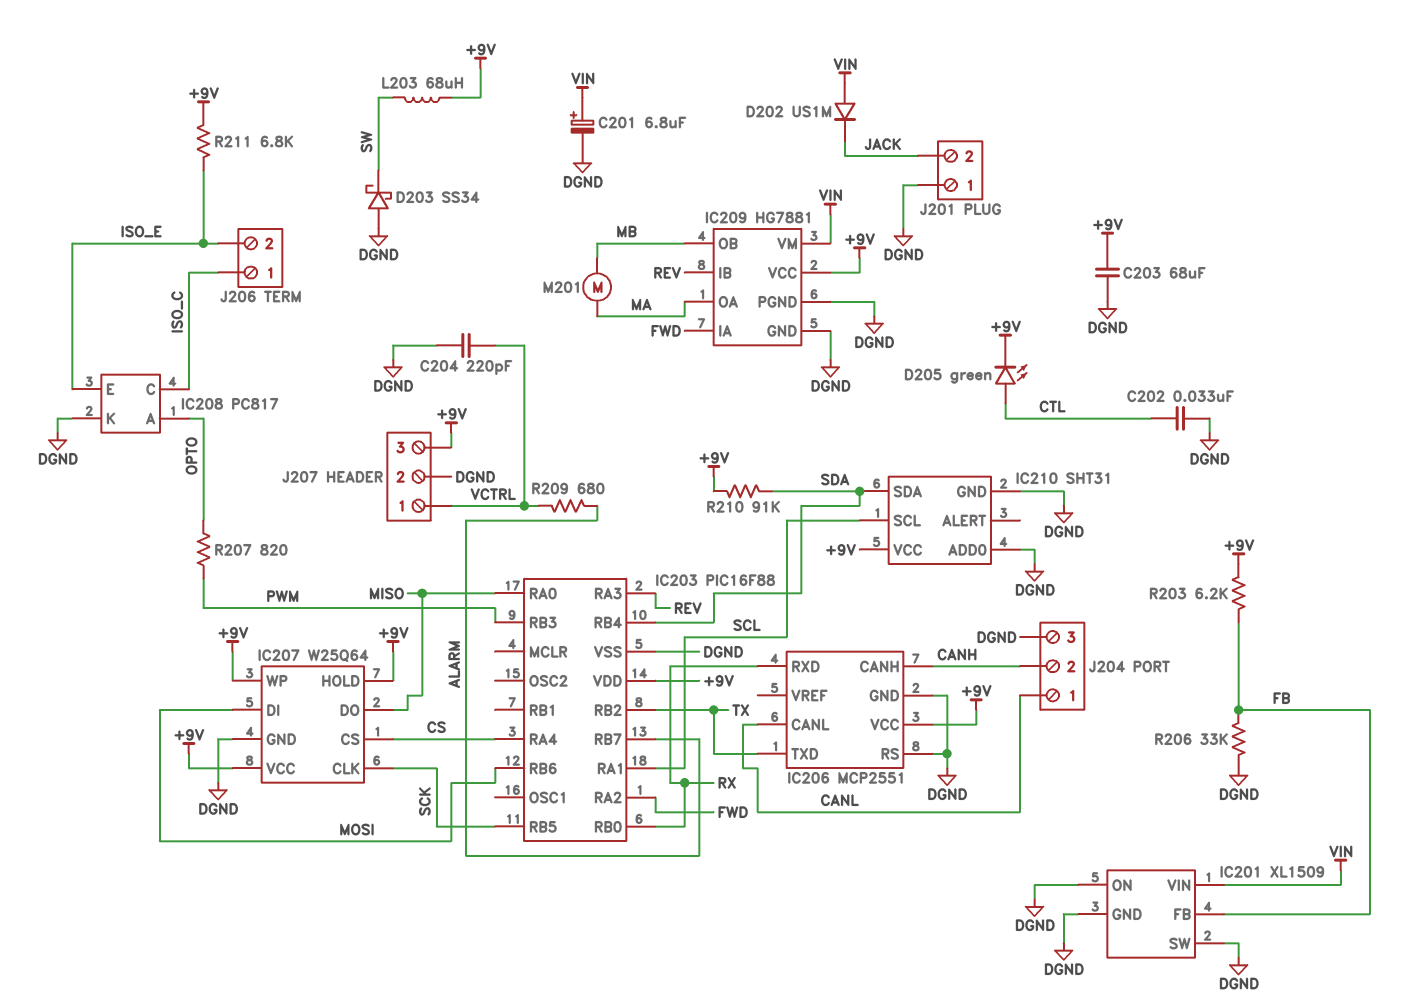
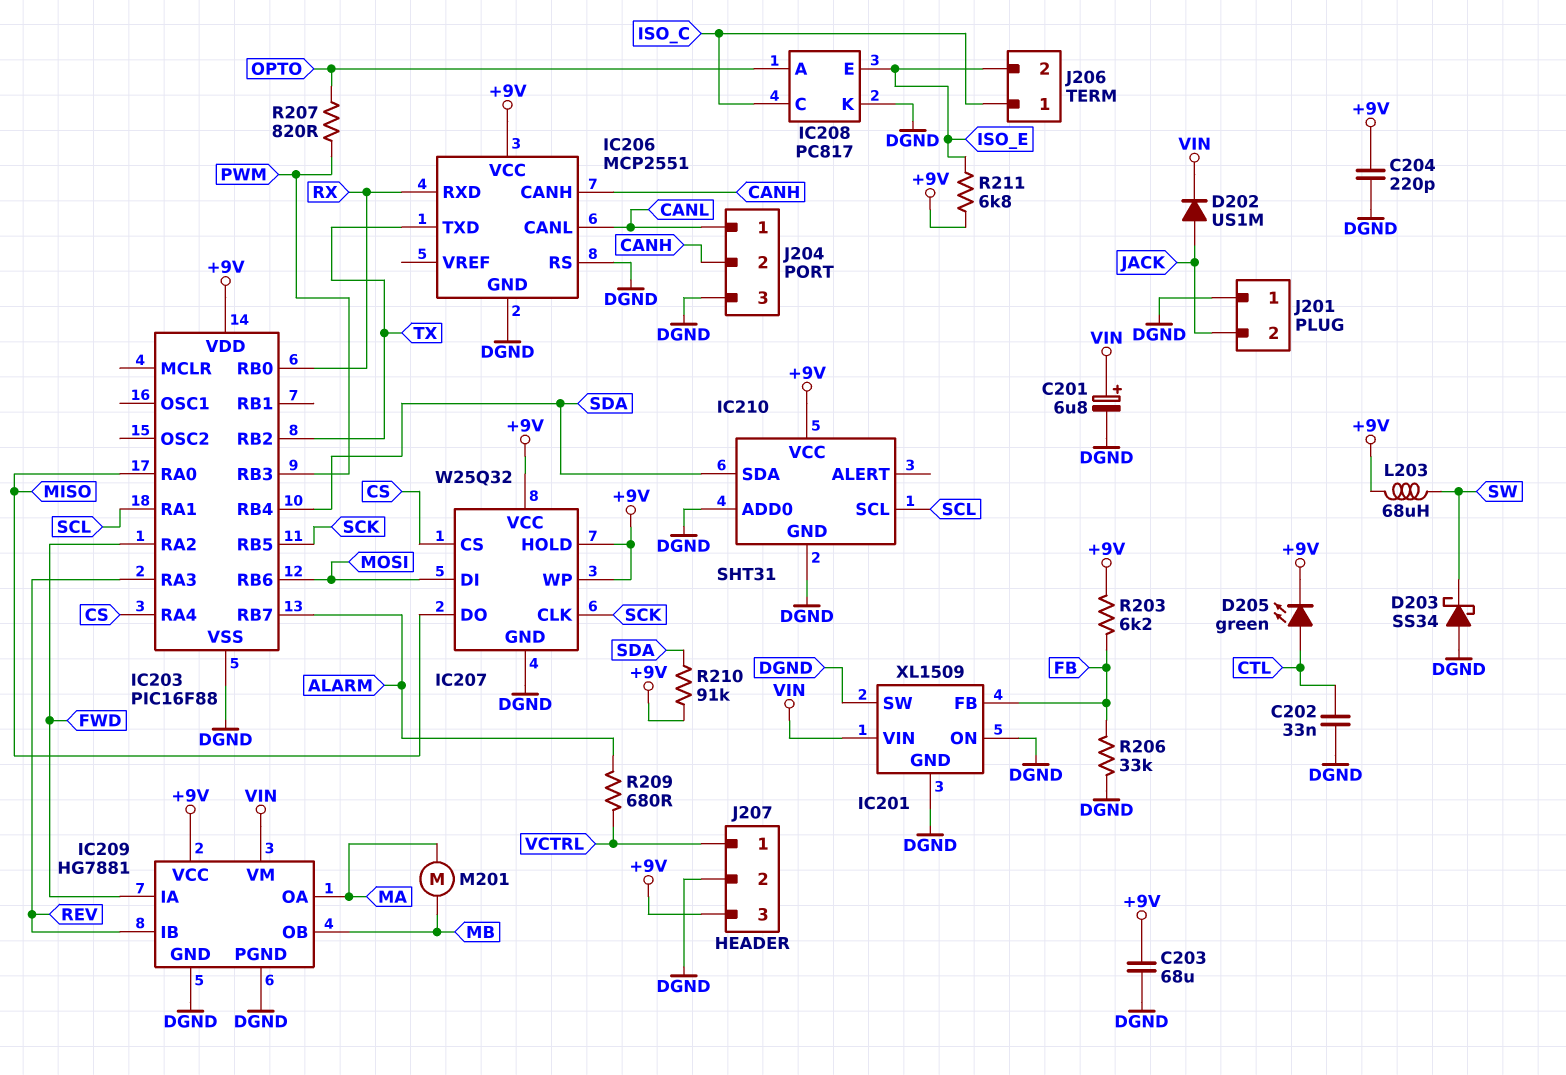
C204: 220pF (DGND, VCTRL) -> 220pF (+9V, DGND)
D202: diode US1M (A VIN, K JACK) -> diode US1M (A JACK, K VIN)
IC207: W25Q64 -> W25Q32

